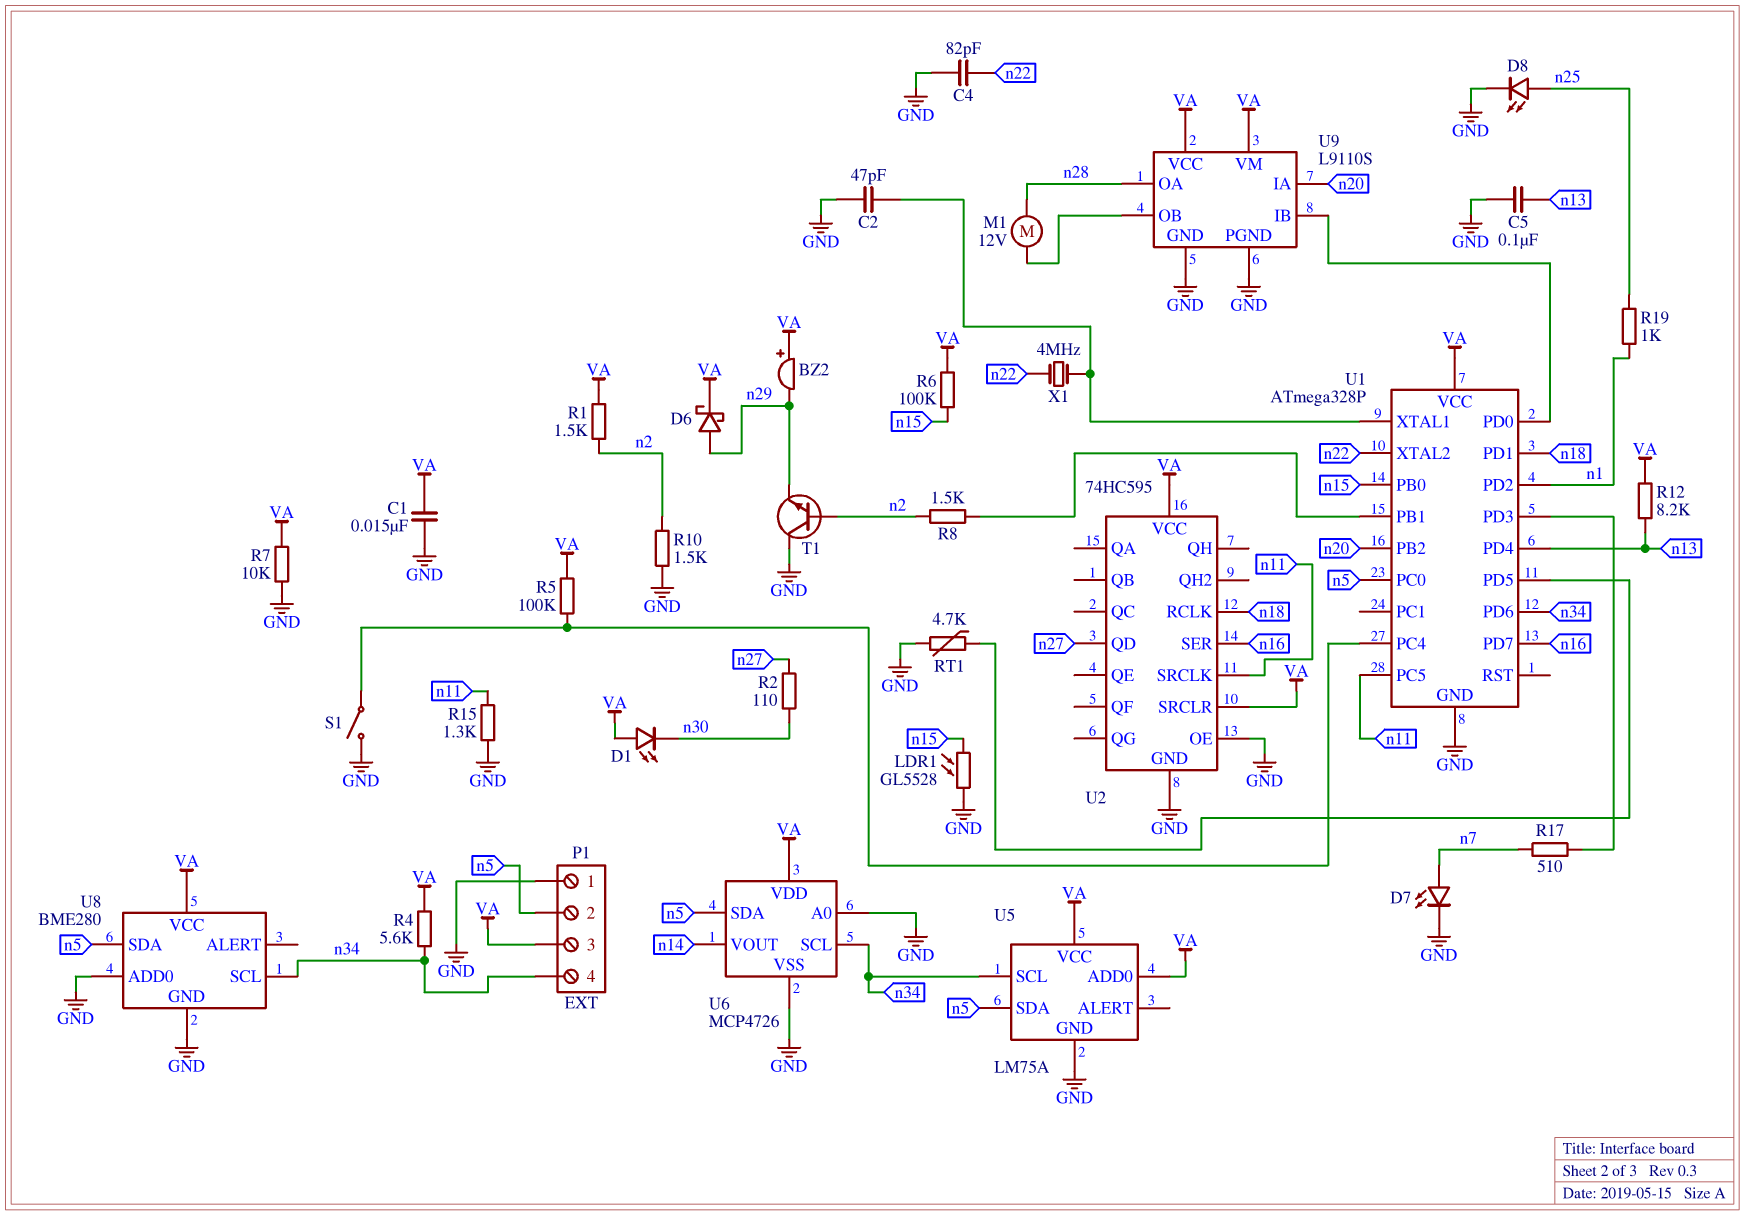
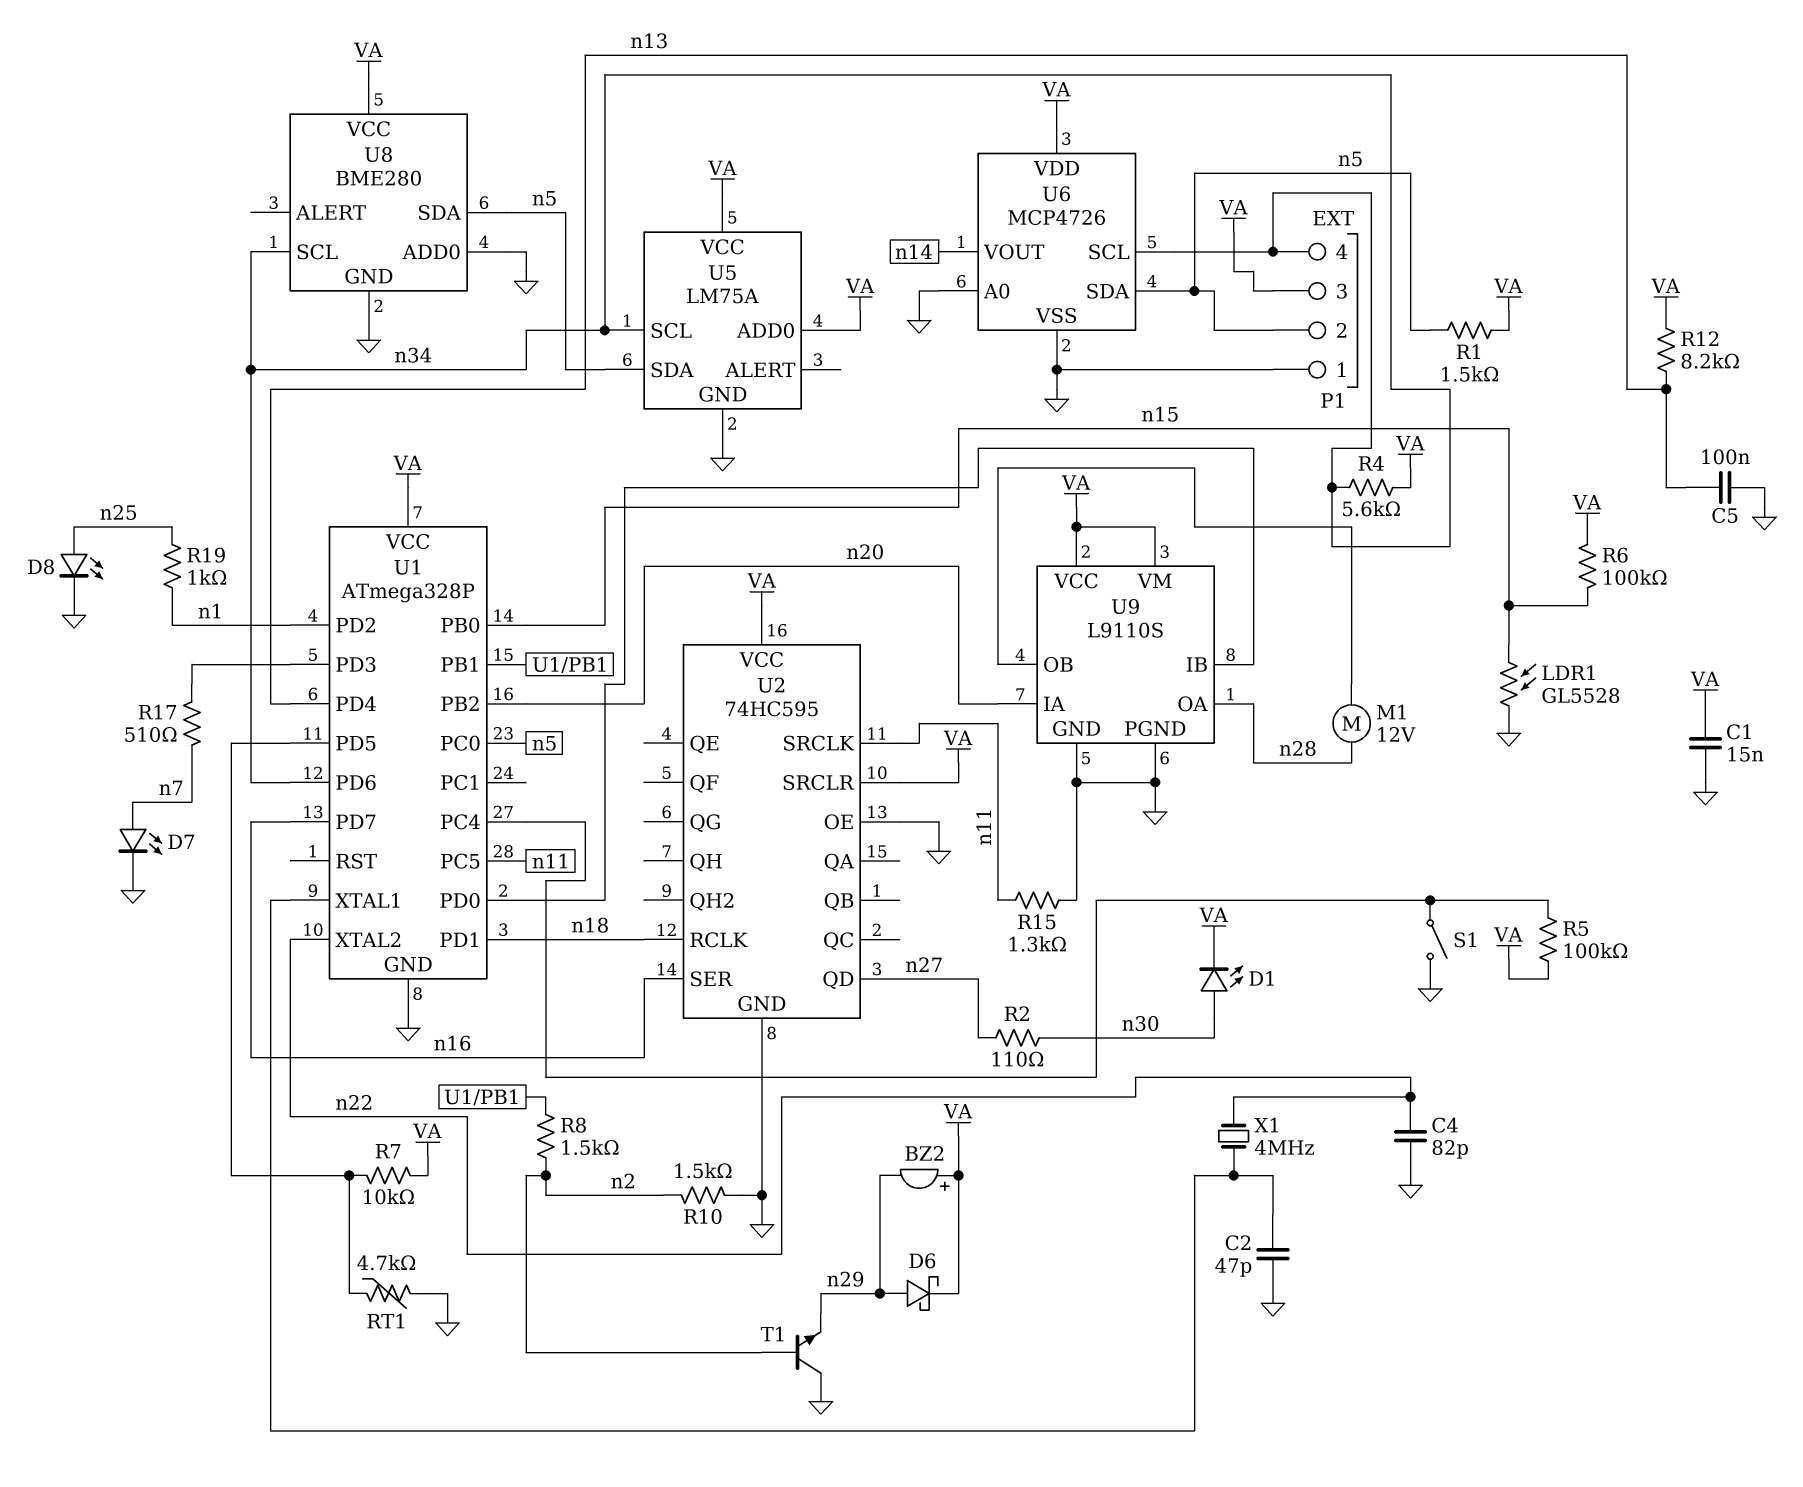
D1: LED (A VA, K n30) -> LED (A n30, K VA)
R1: 1.5k (VA, n2) -> 1.5k (VA, n5)
R7: 10k (GND, VA) -> 10k (U1/PD5, VA)

